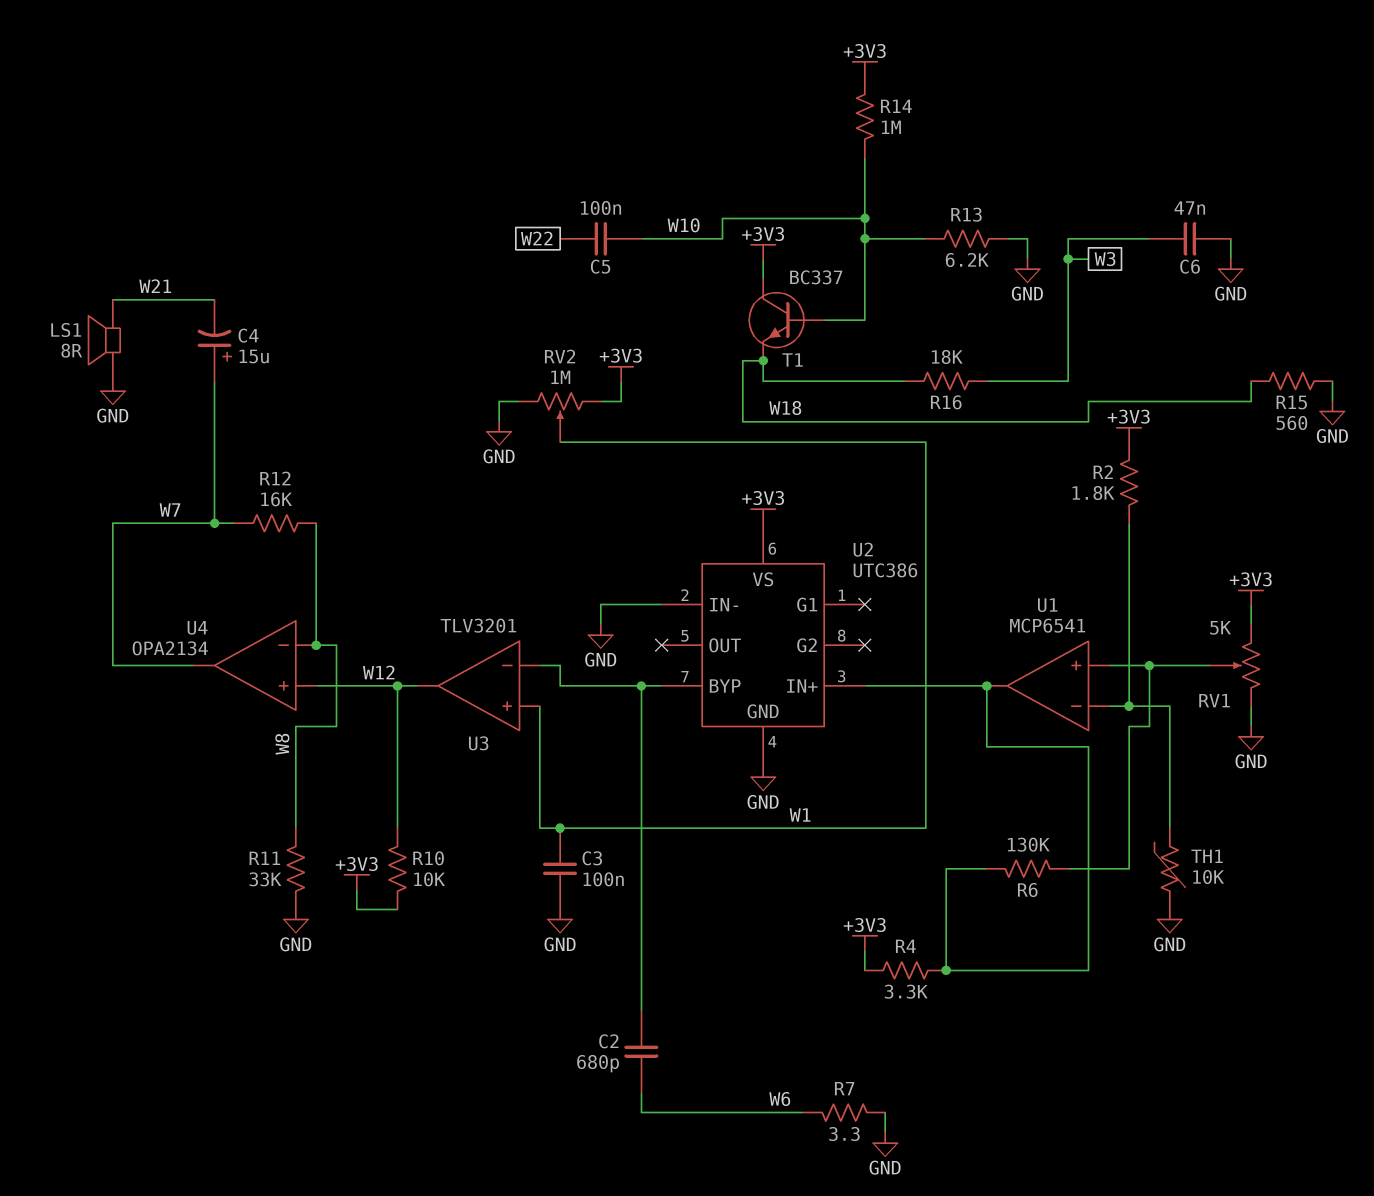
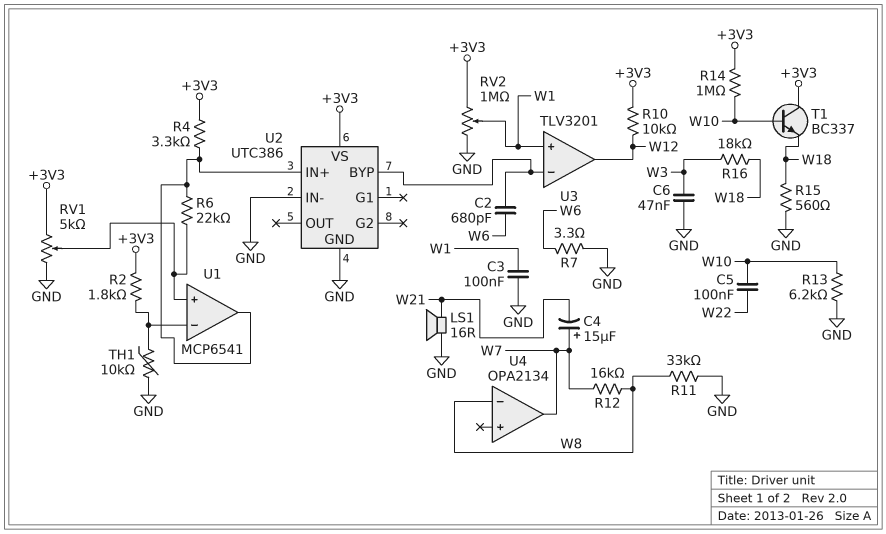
LS1: speaker 8R (GND, W21) -> speaker 16R (GND, W21)
R6: 130k (U1/in+, U1/out) -> 22k (U1/in+, U1/out)
U4 pin in+: W12 -> none

